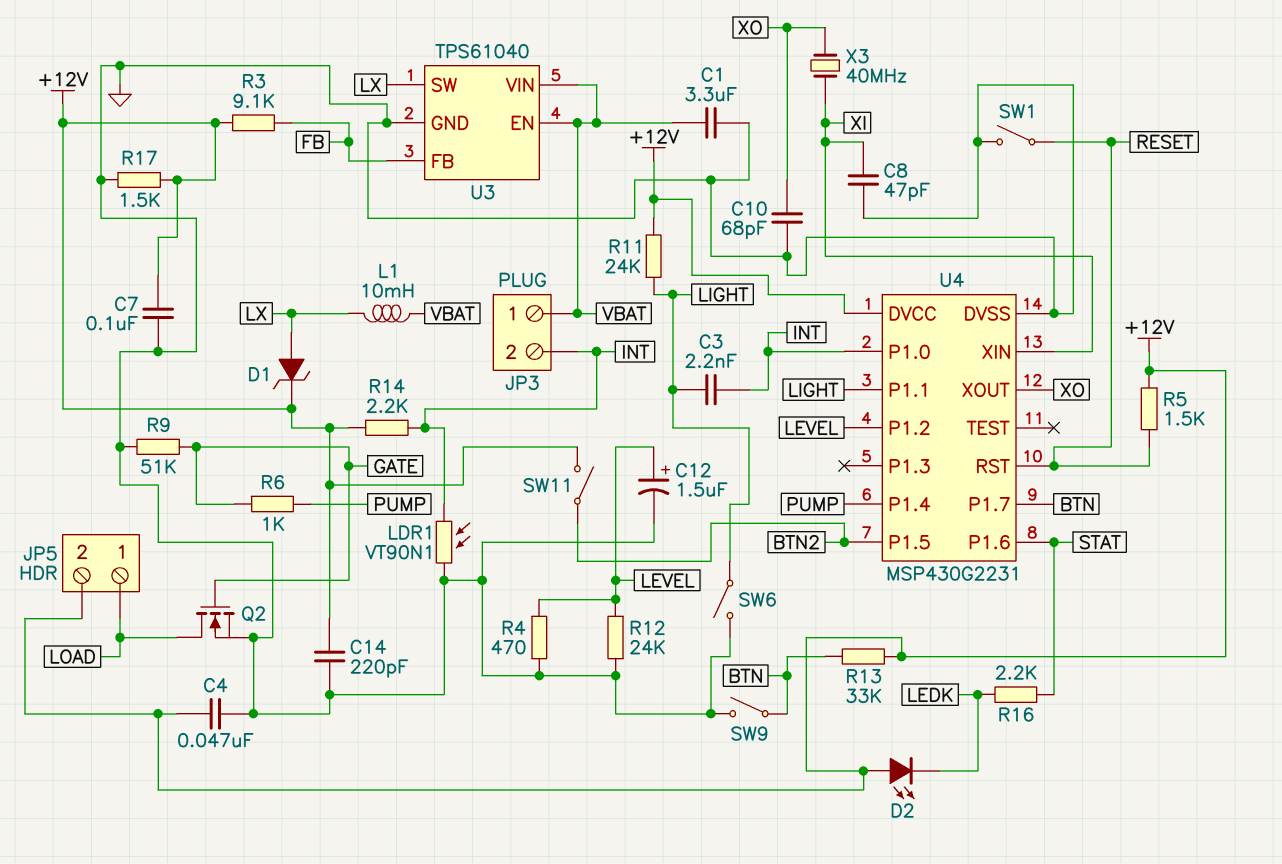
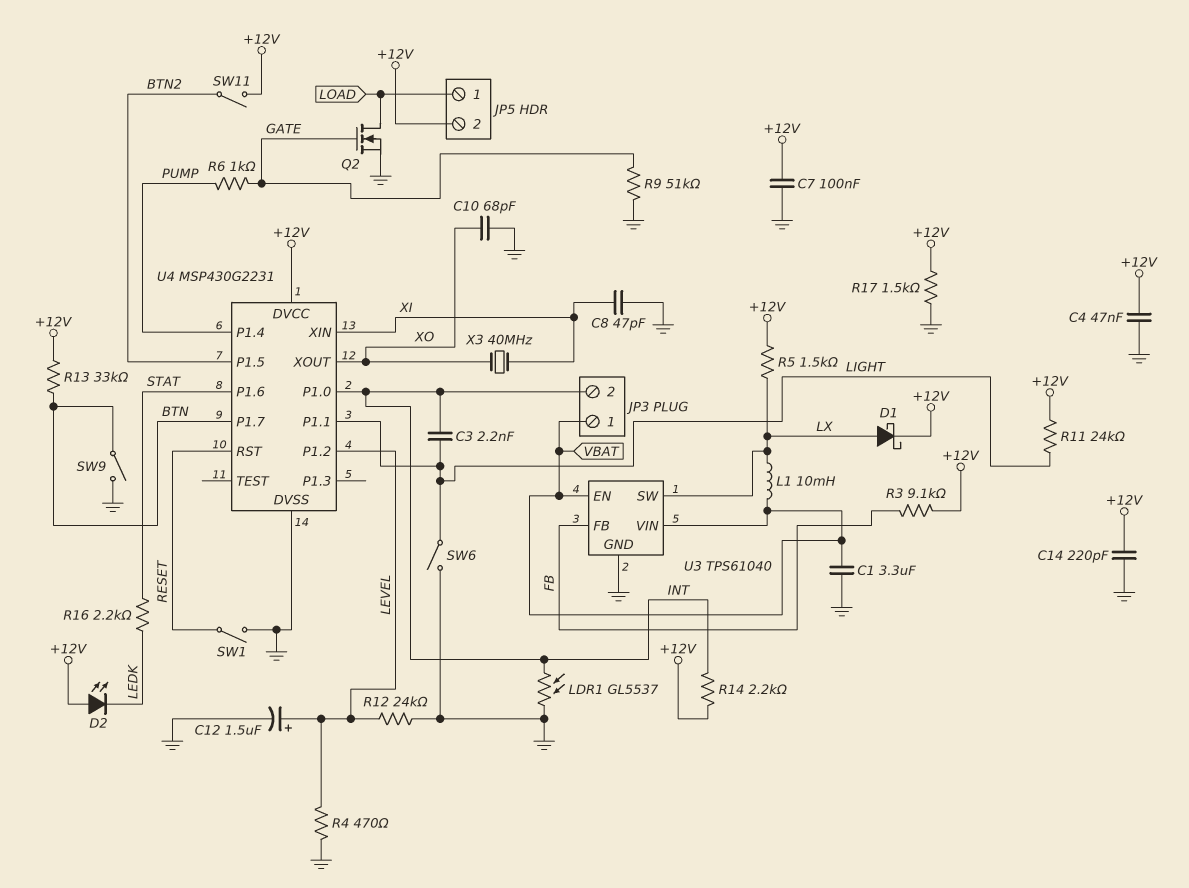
D1: zener (A LX, K +12V) -> schottky (A LX, K +12V)
LDR1: VT90N1 (GND, INT) -> GL5537 (GND, INT)
R5: 1.5k (+12V, RESET) -> 1.5k (+12V, LX)

